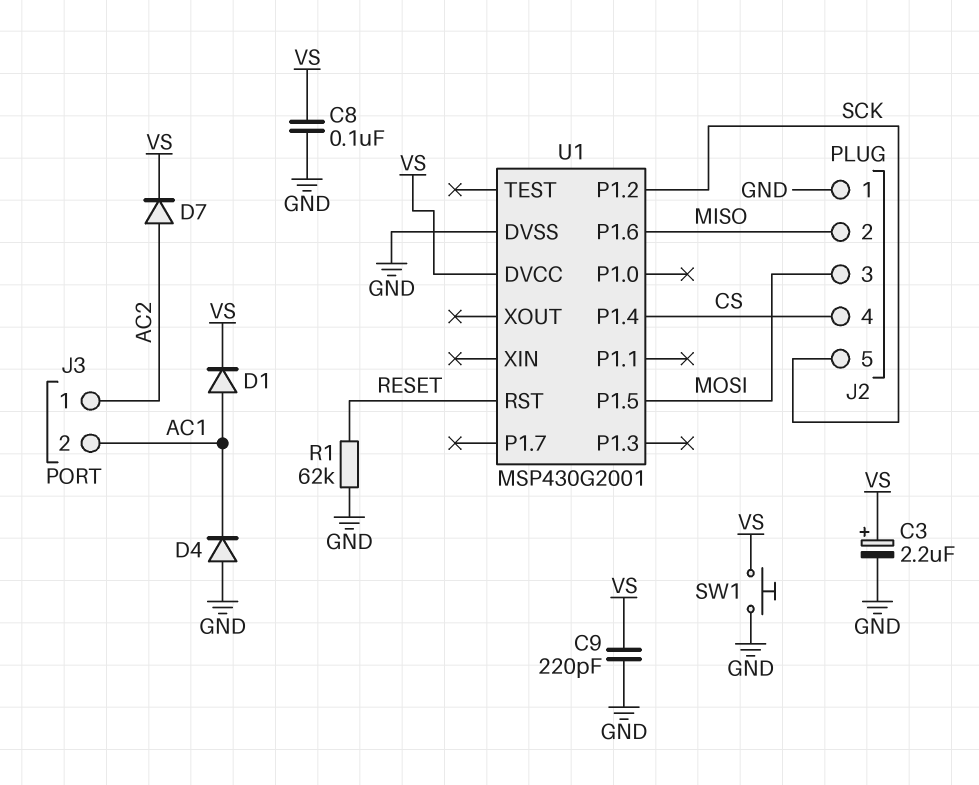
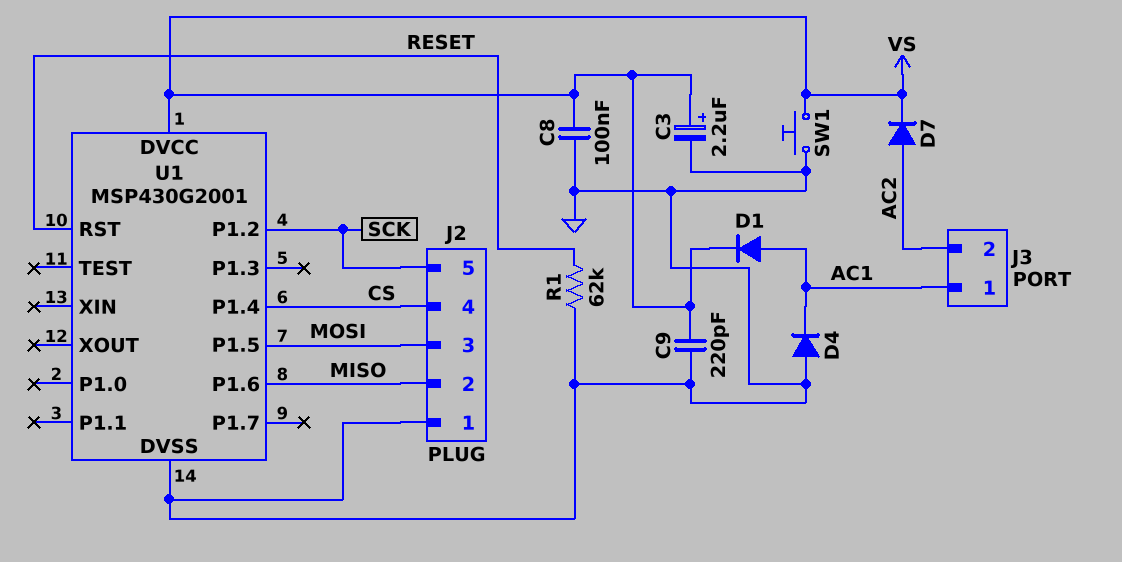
J3 pin 1: AC2 -> AC1
J3 pin 2: AC1 -> AC2

